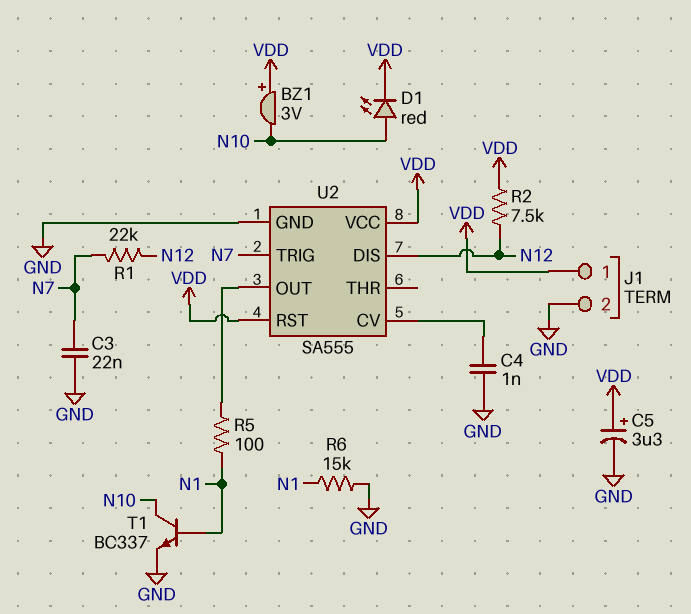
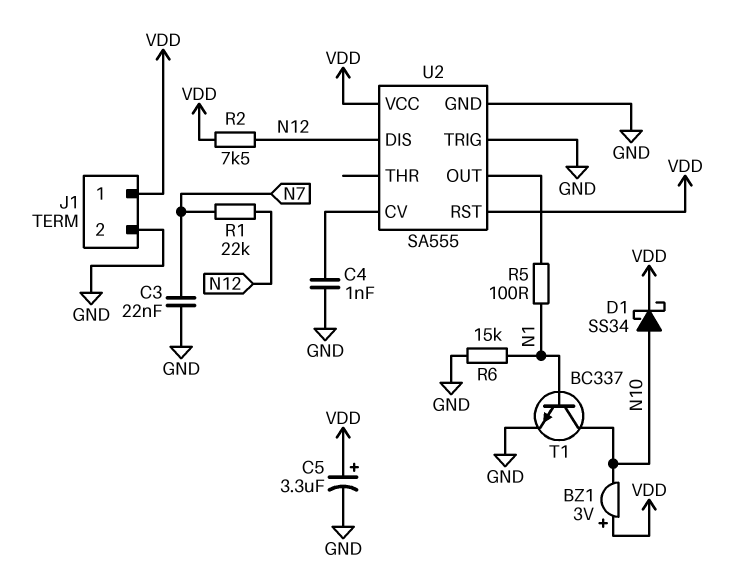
D1: LED red (A N10, K VDD) -> schottky SS34 (A N10, K VDD)
U2 pin TRIG: N7 -> GND

